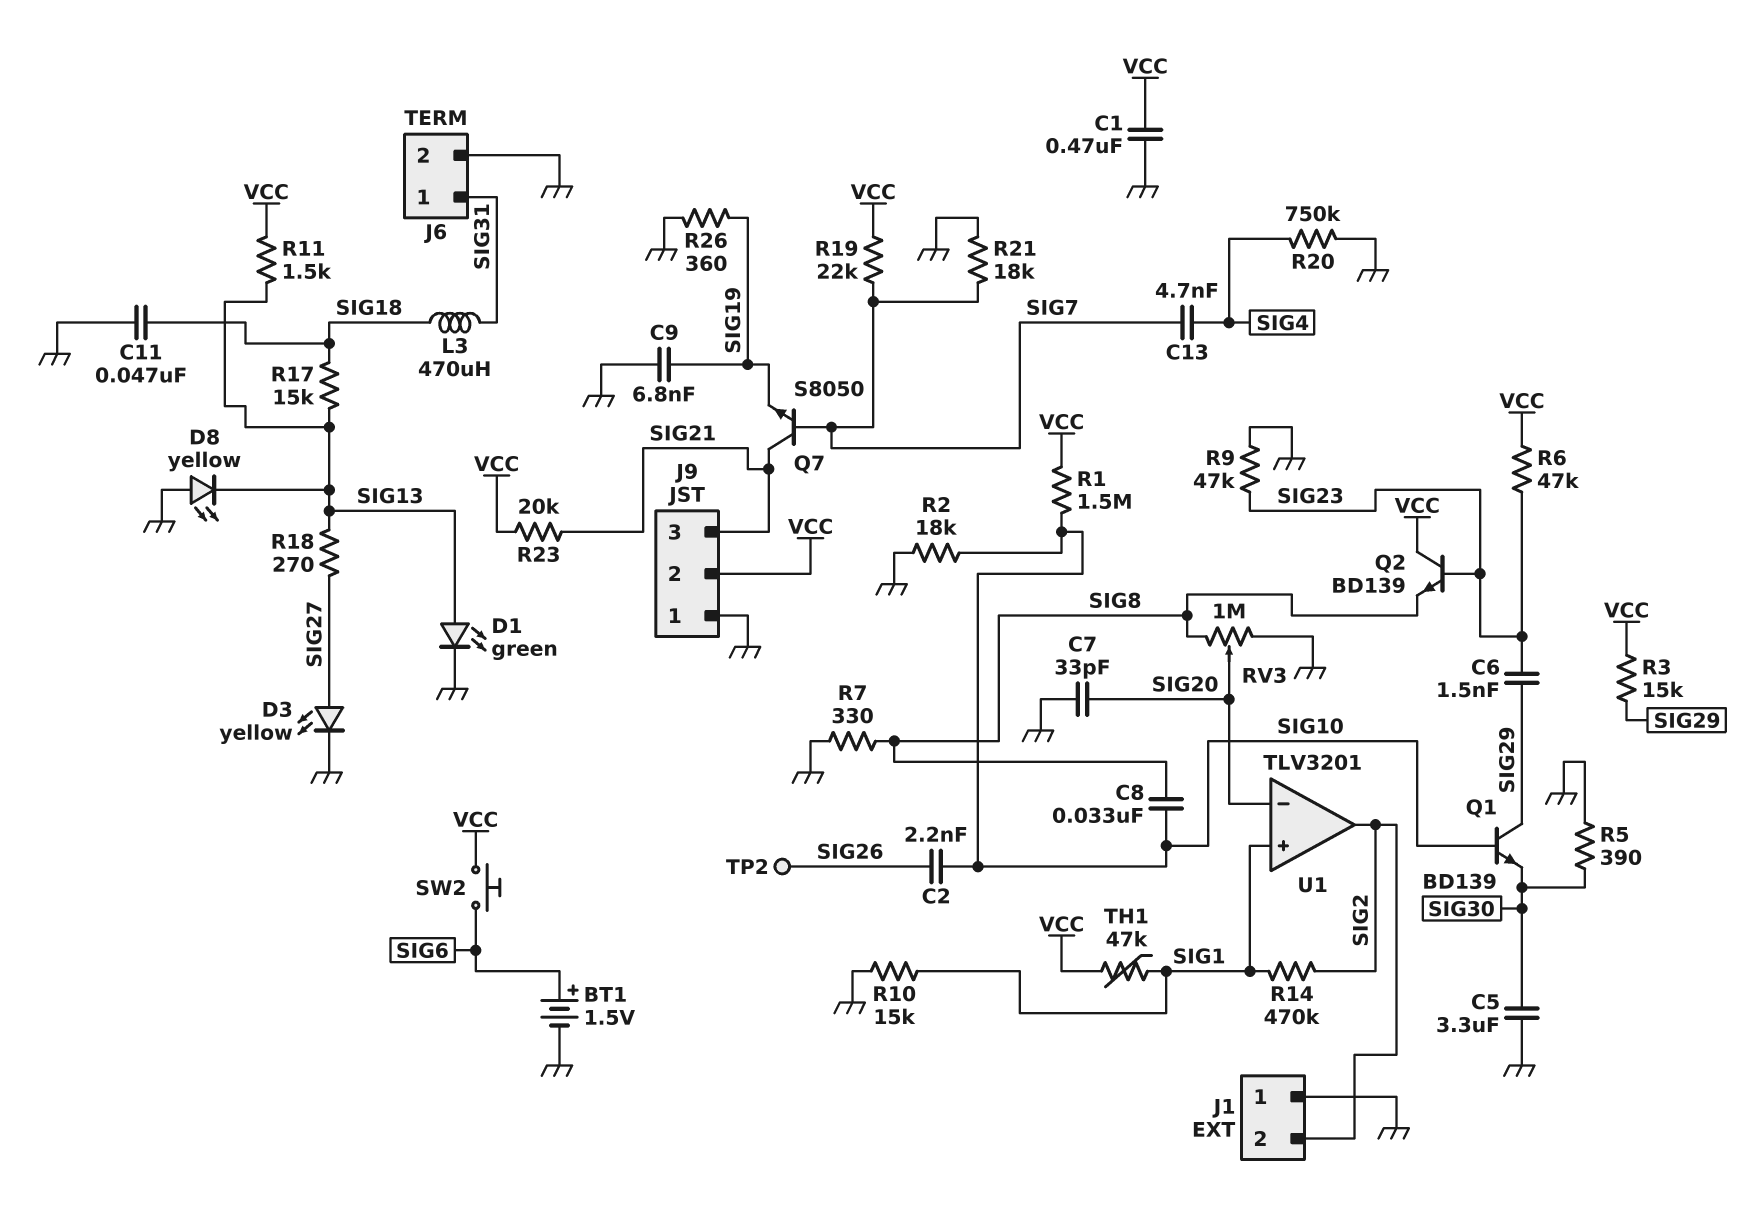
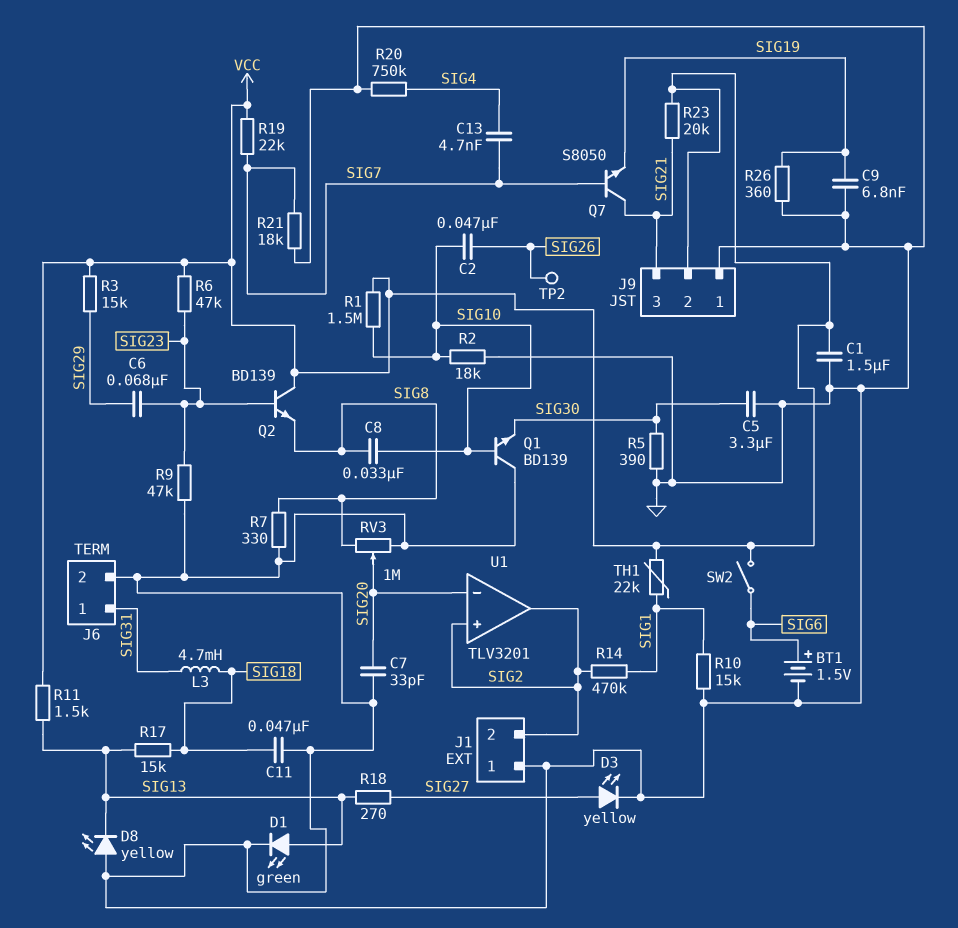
C1: 470nF (GND, VCC) -> 1.5uF (GND, VCC)
C2: 2.2nF (SIG10, SIG26) -> 47nF (SIG10, SIG26)
C6: 1.5nF (SIG23, SIG29) -> 68nF (SIG23, SIG29)
L3: 470uH (SIG18, SIG31) -> 4.7mH (SIG18, SIG31)
Q1: NPN BD139 (B SIG10, C SIG29, E SIG30) -> NPN BD139 (B SIG10, C GND, E SIG30)
SW2: button (SIG6, VCC) -> switch (SIG6, VCC)
TH1: 47k (SIG1, VCC) -> 22k (SIG1, VCC)
U1 pin in+: SIG1 -> SIG2

